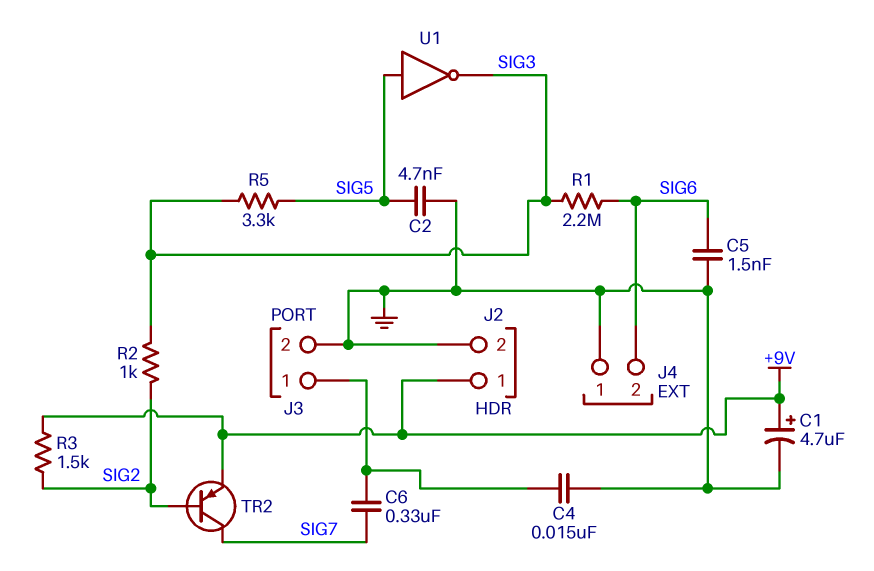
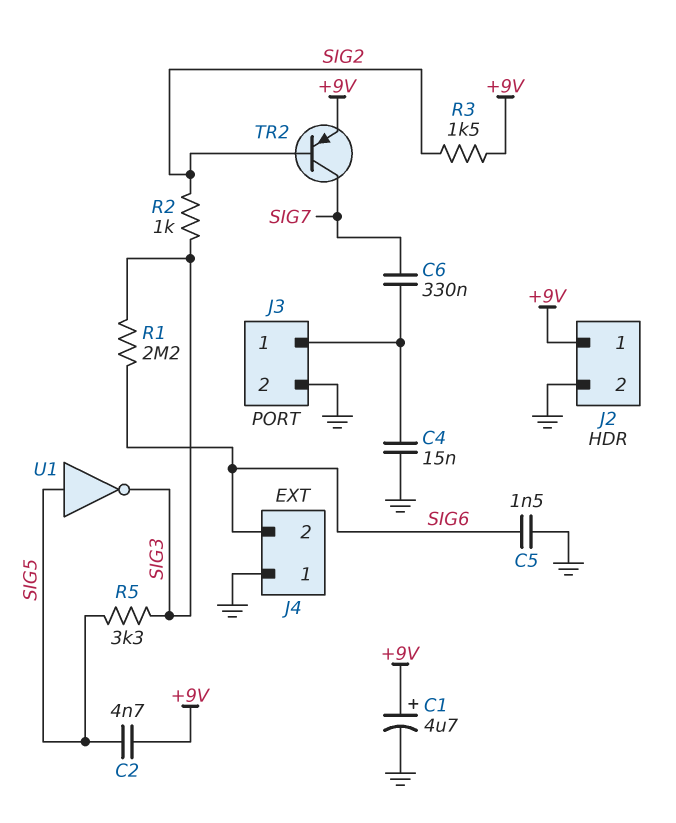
C2: 4.7nF (GND, SIG5) -> 4.7nF (+9V, SIG5)

